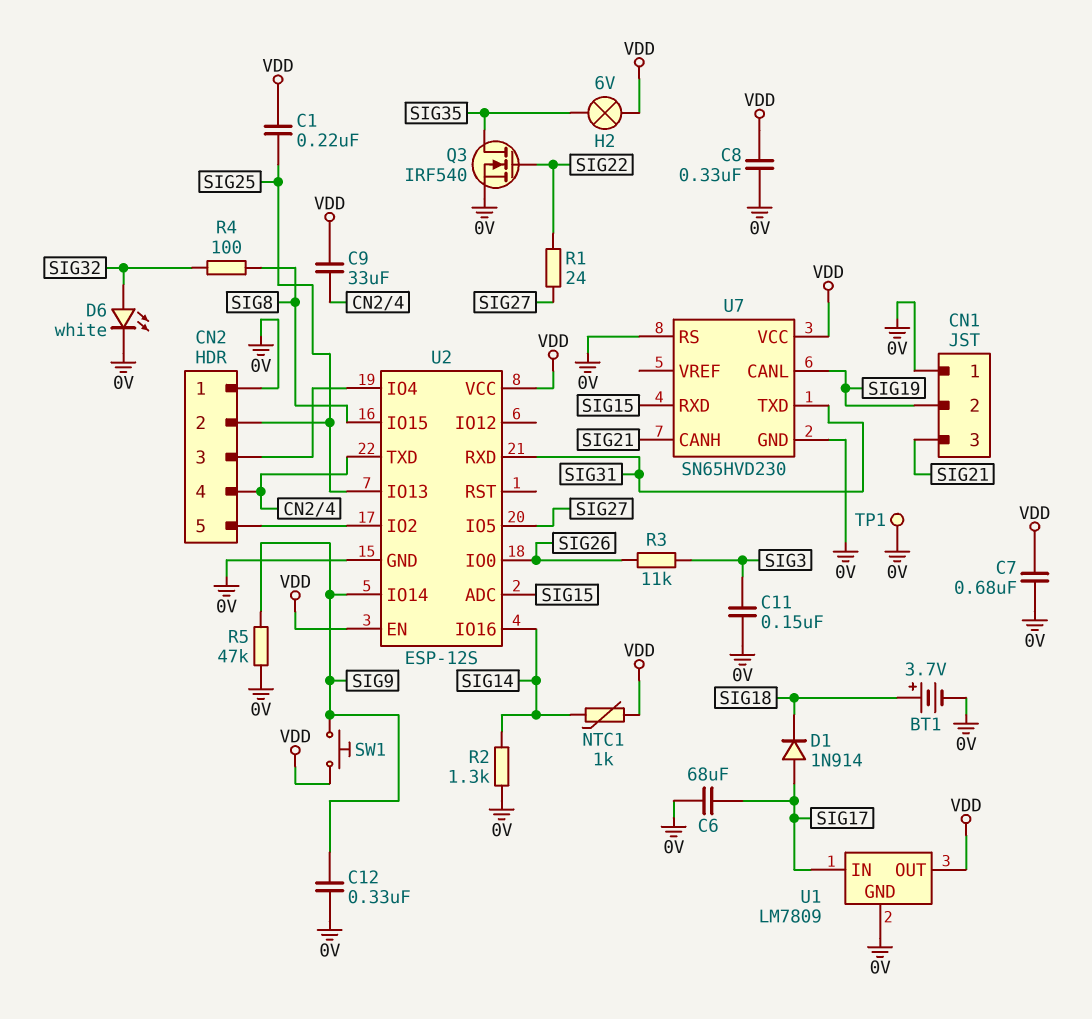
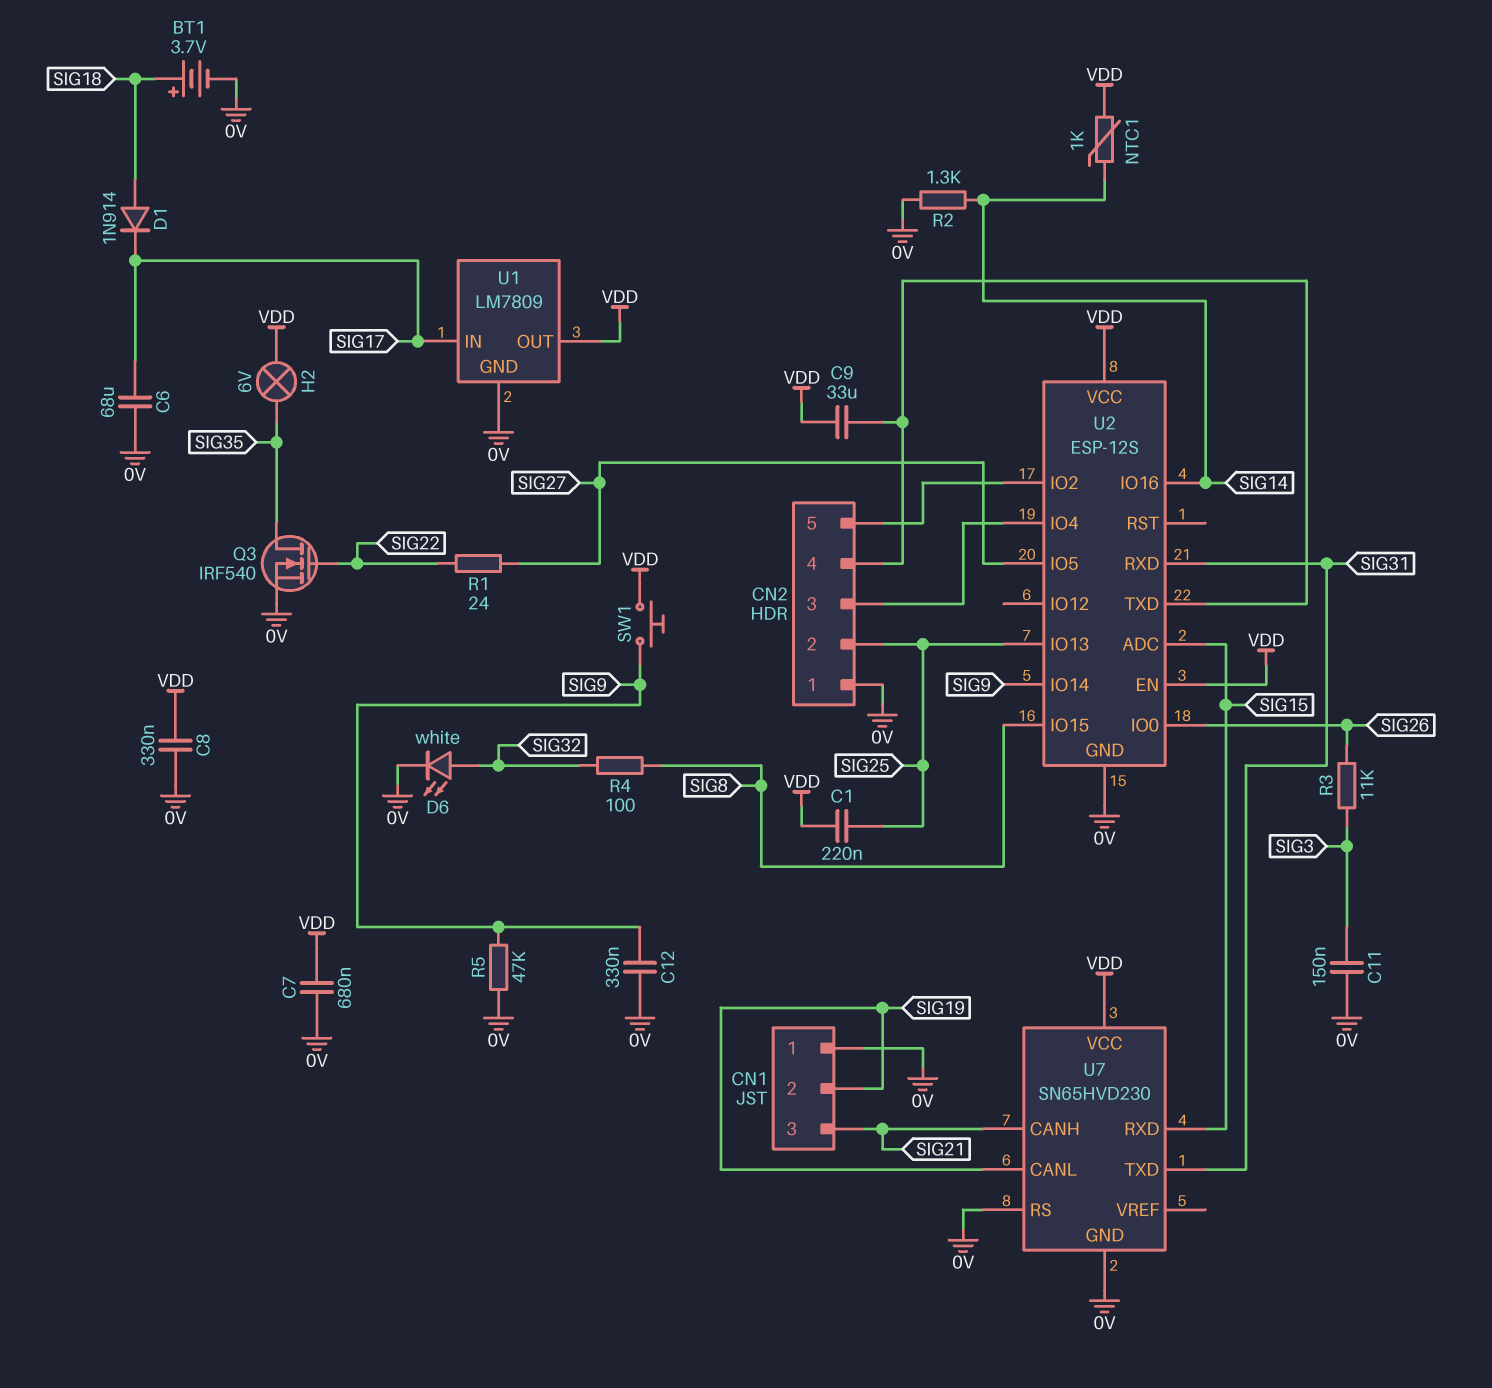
D1: diode 1N914 (A SIG17, K SIG18) -> diode 1N914 (A SIG18, K SIG17)
TP1: test point (0V) -> none

